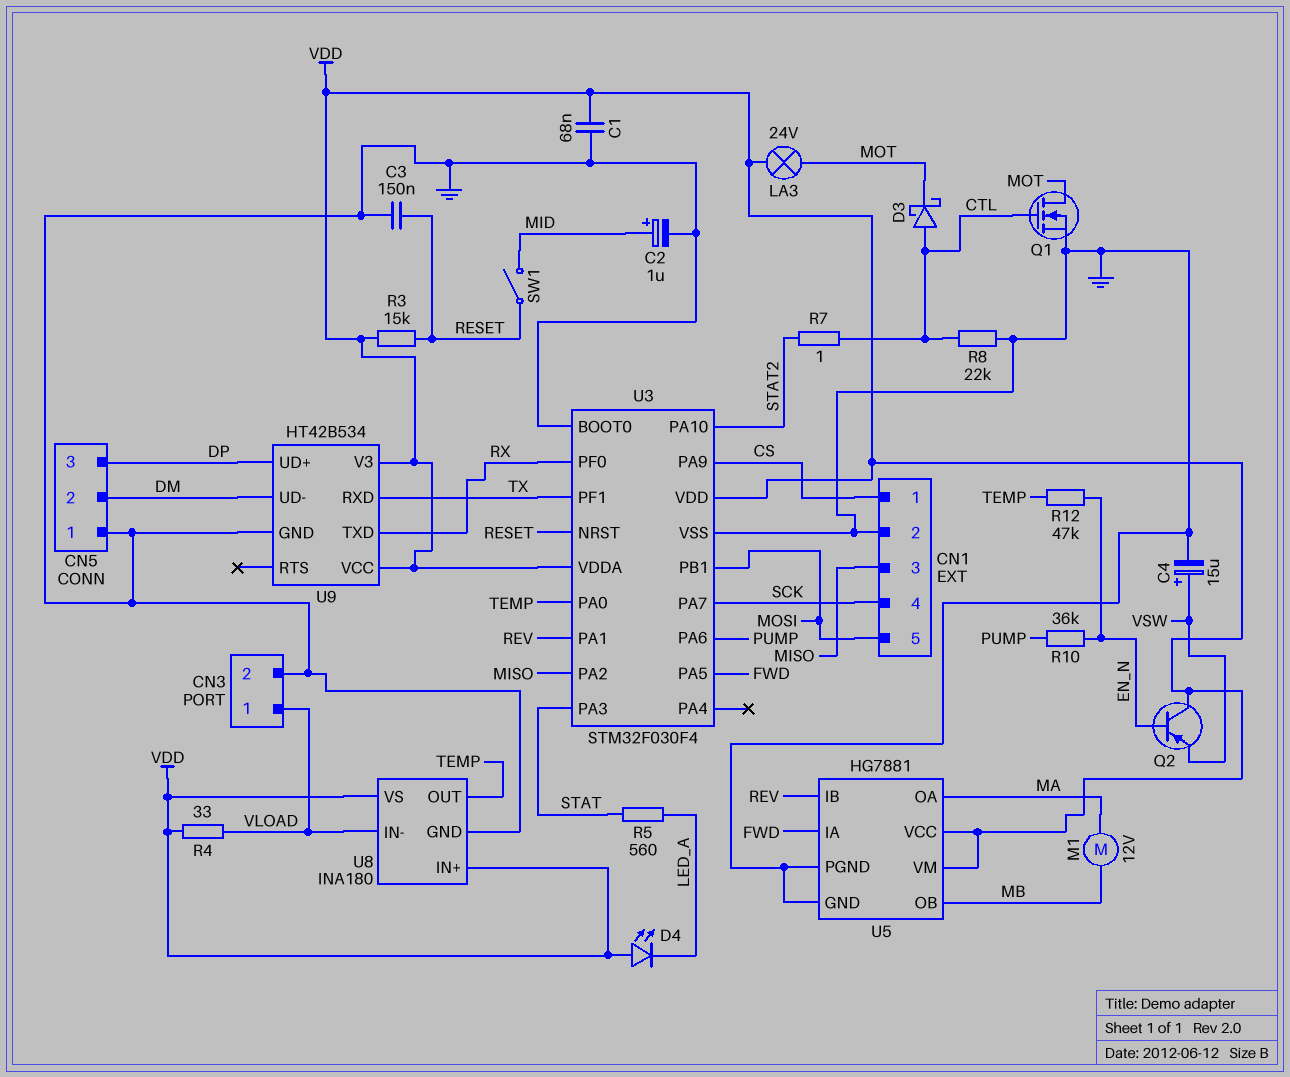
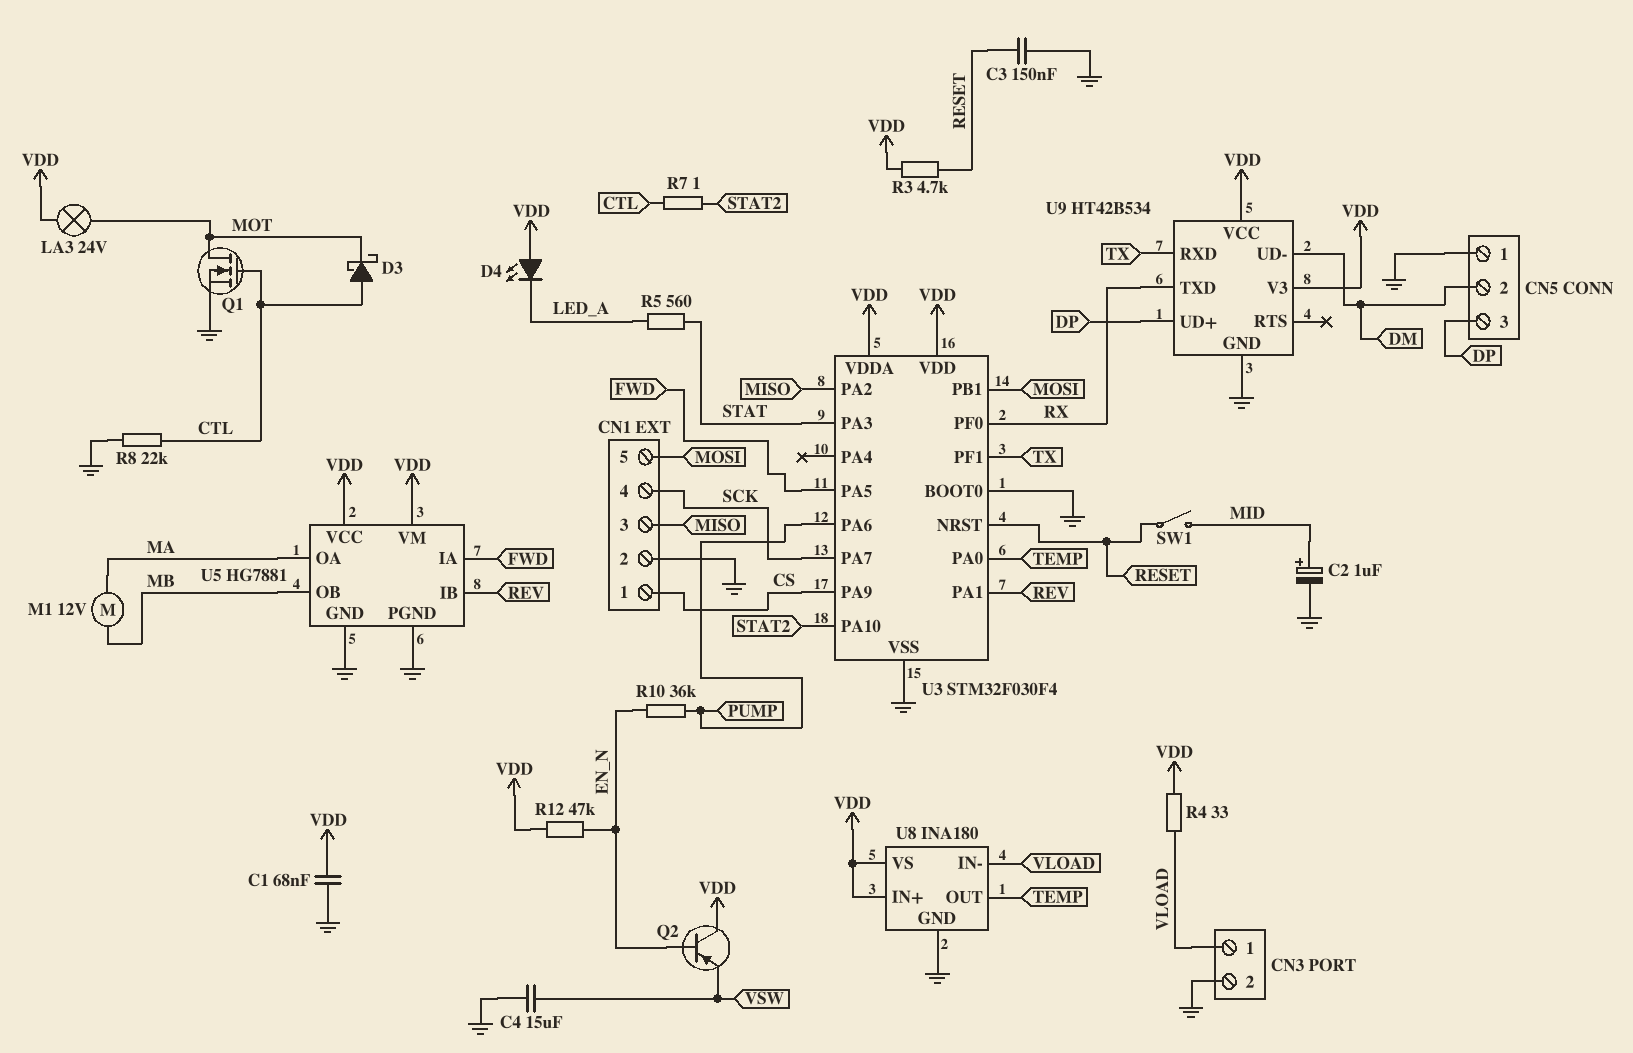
C4: 15uF (plus VSW, minus GND) -> 15uF (GND, VSW)
R3: 15k (RESET, VDD) -> 4.7k (RESET, VDD)
R12: 47k (EN_N, TEMP) -> 47k (EN_N, VDD)

